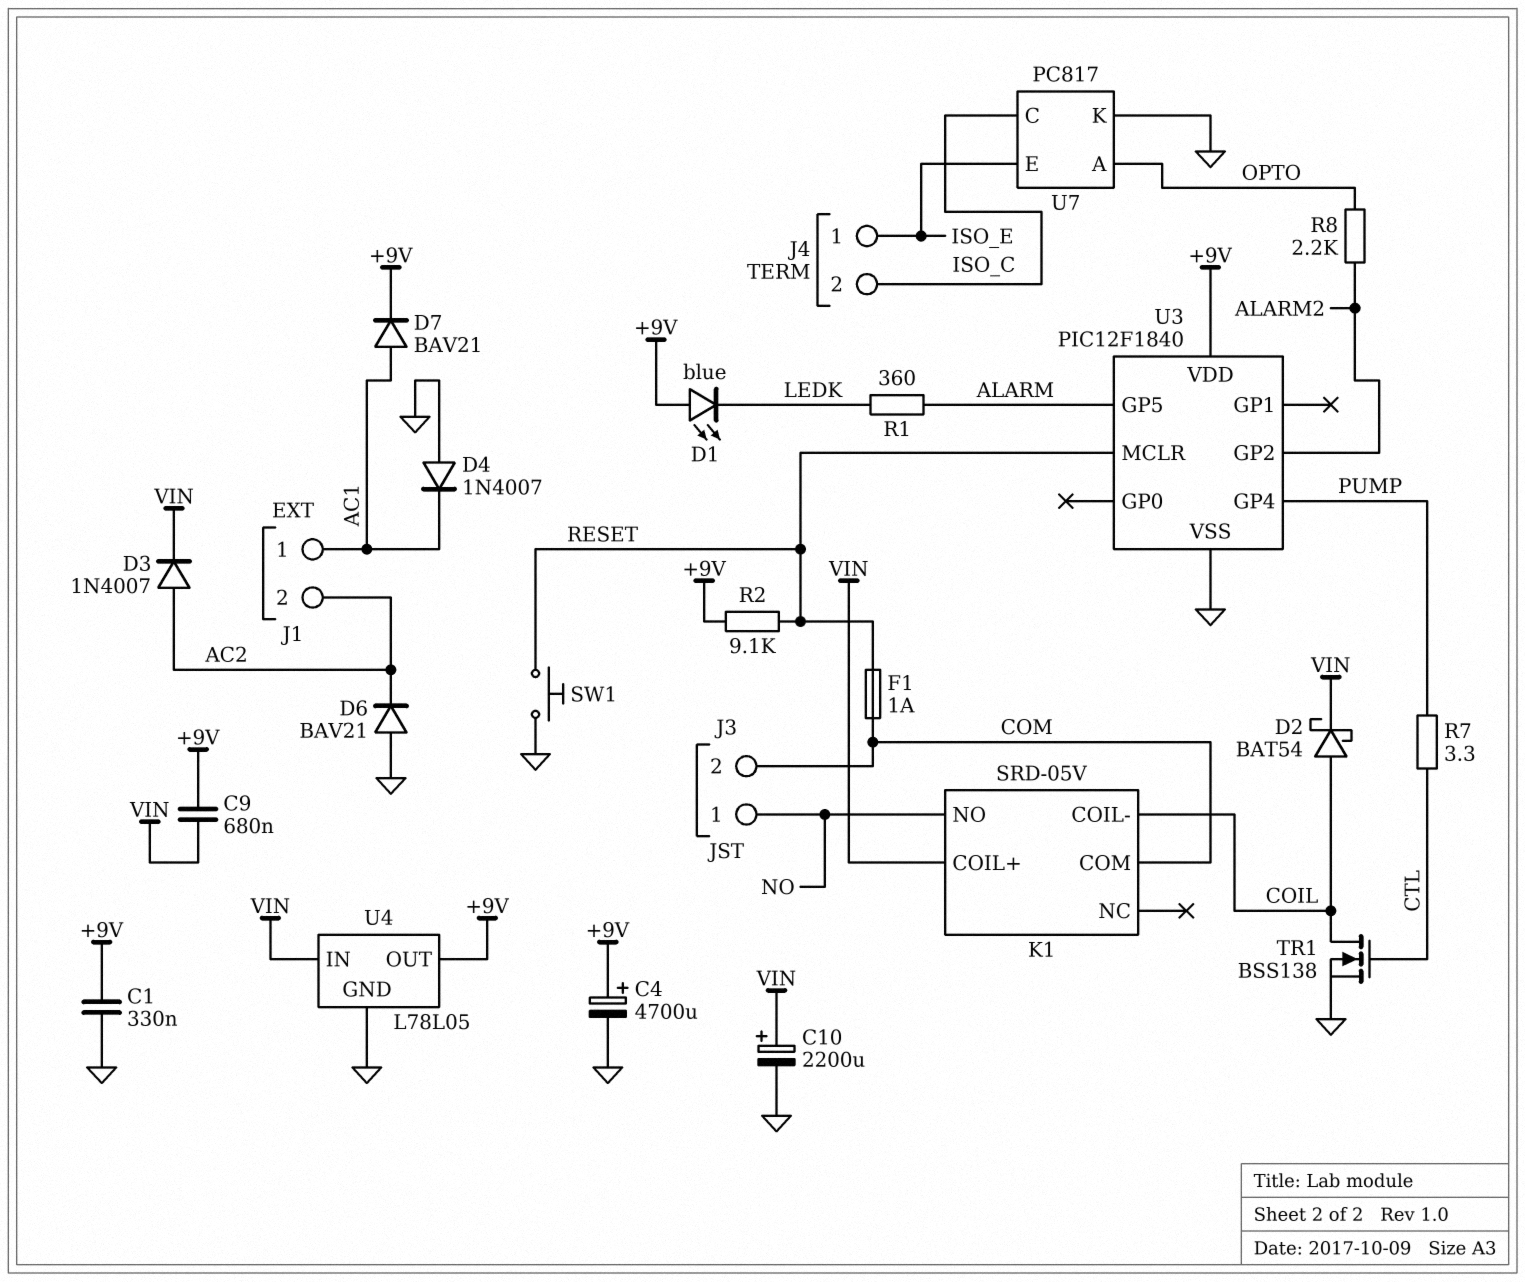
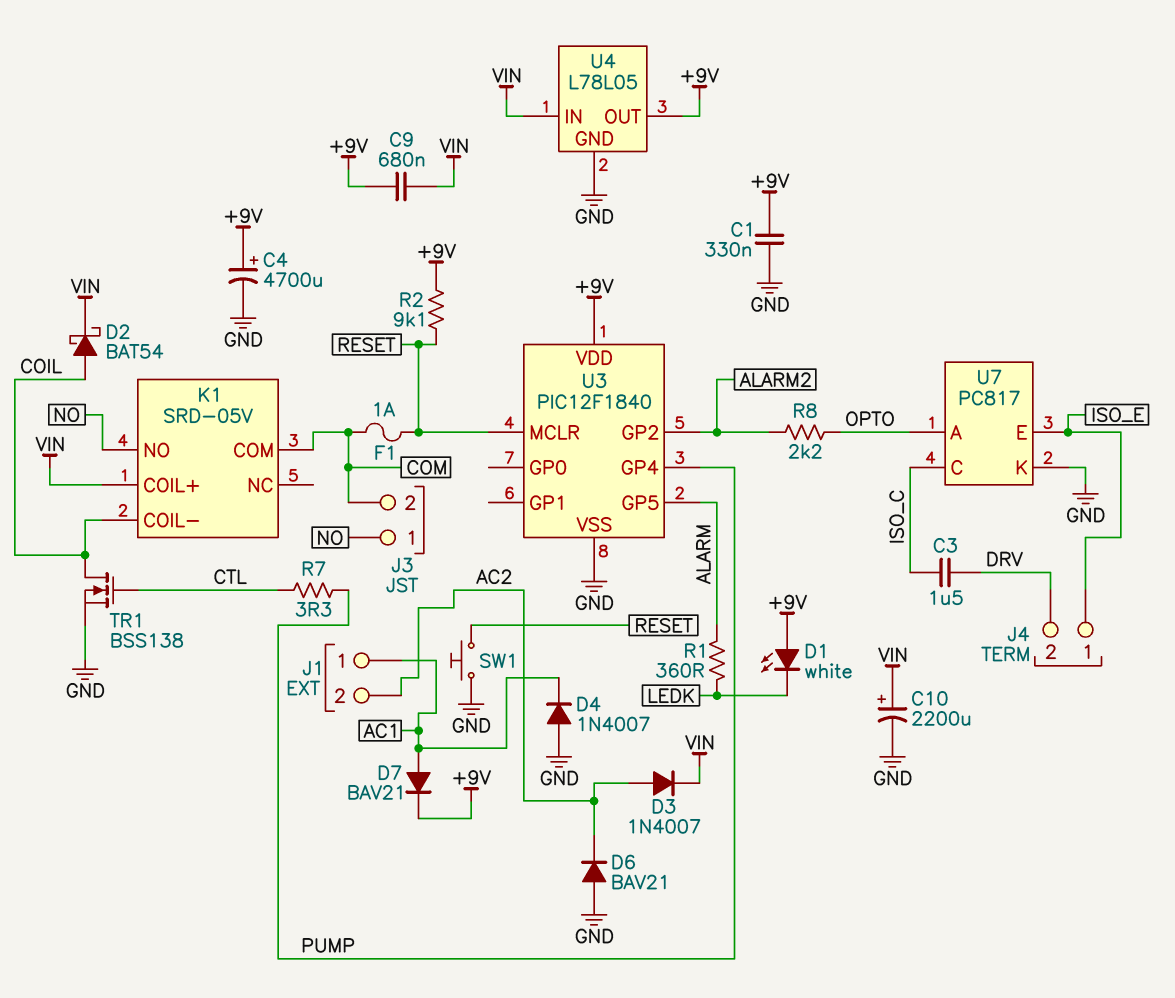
C3: none -> 1.5uF (DRV, ISO_C)
D1: LED blue (A +9V, K LEDK) -> LED white (A +9V, K LEDK)
J4 pin 2: ISO_C -> DRV

